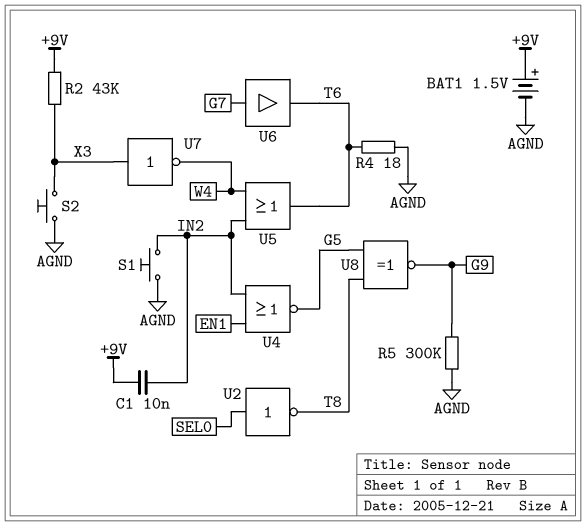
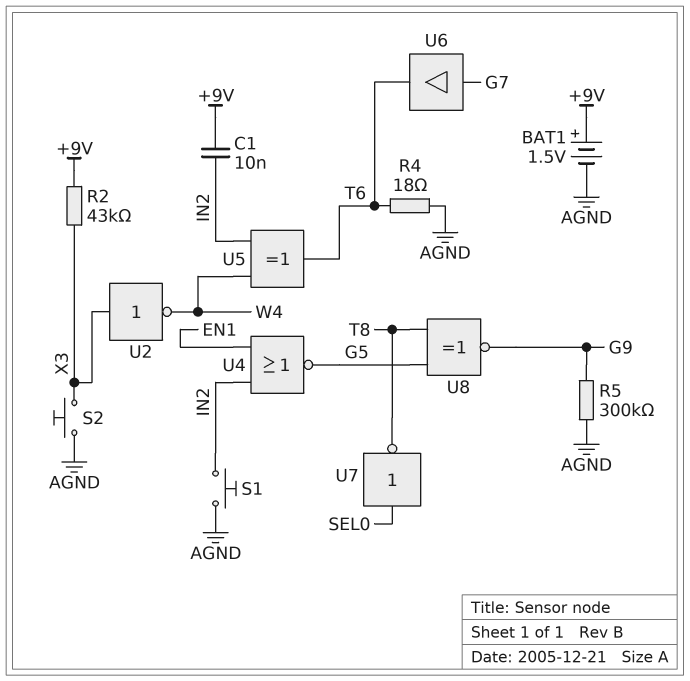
U2: NOT (in SEL0, out T8) -> NOT (in X3, out W4)
U5: OR (in IN2, in W4, out T6) -> XOR (in IN2, in W4, out T6)
U7: NOT (in X3, out W4) -> NOT (in SEL0, out T8)

